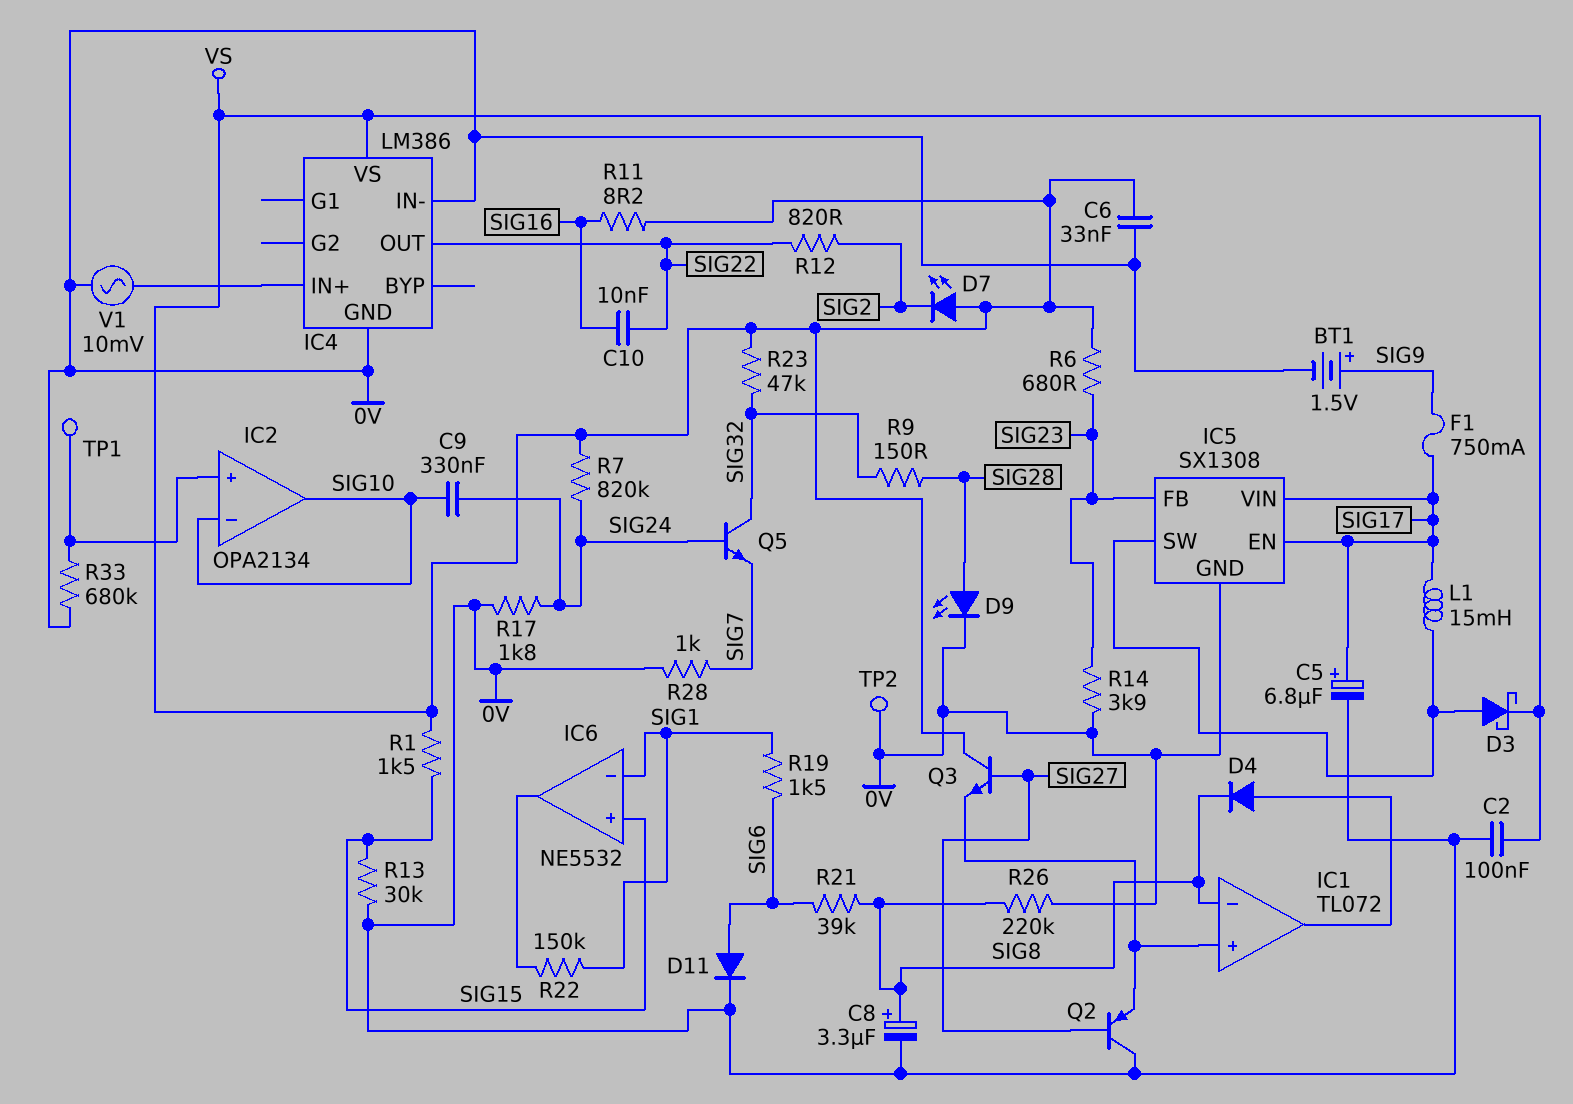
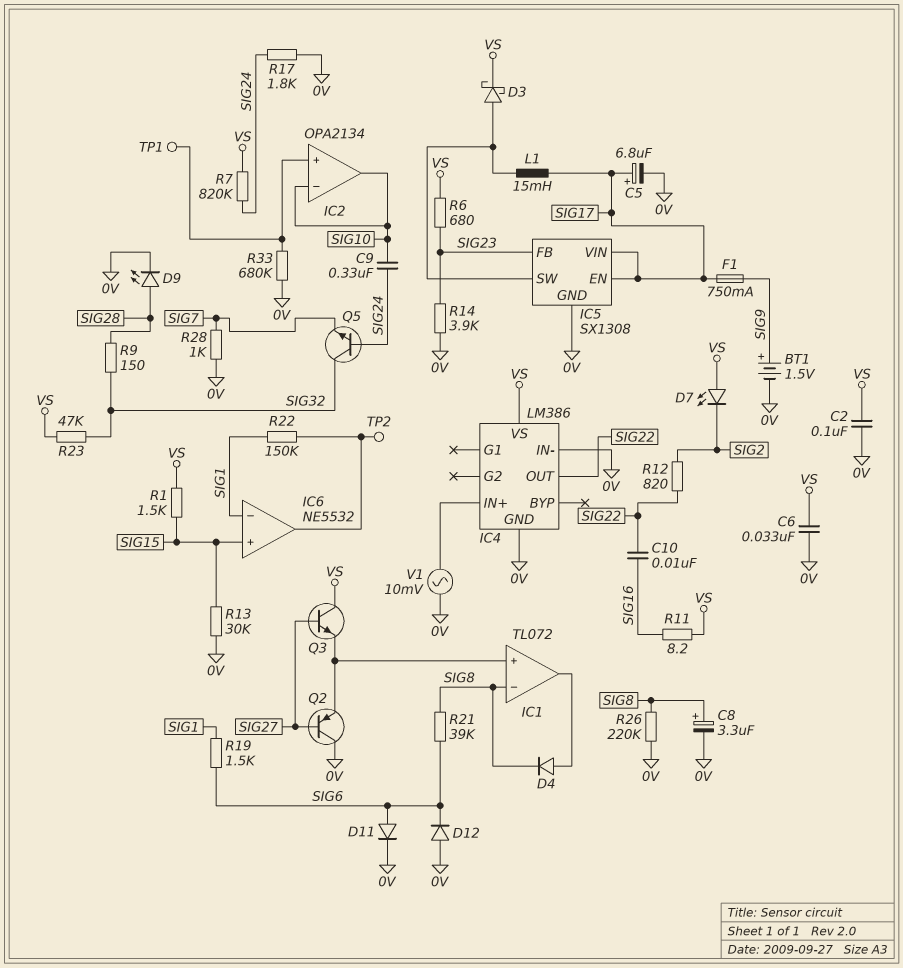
D12: none -> diode (A 0V, K SIG6)
TP2: test point (0V) -> test point (IC6/out)

